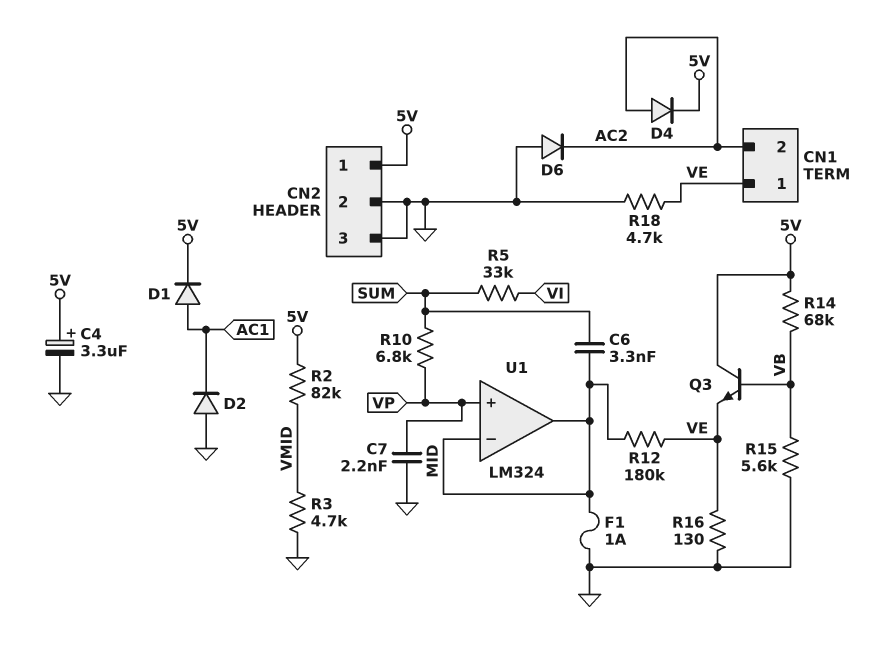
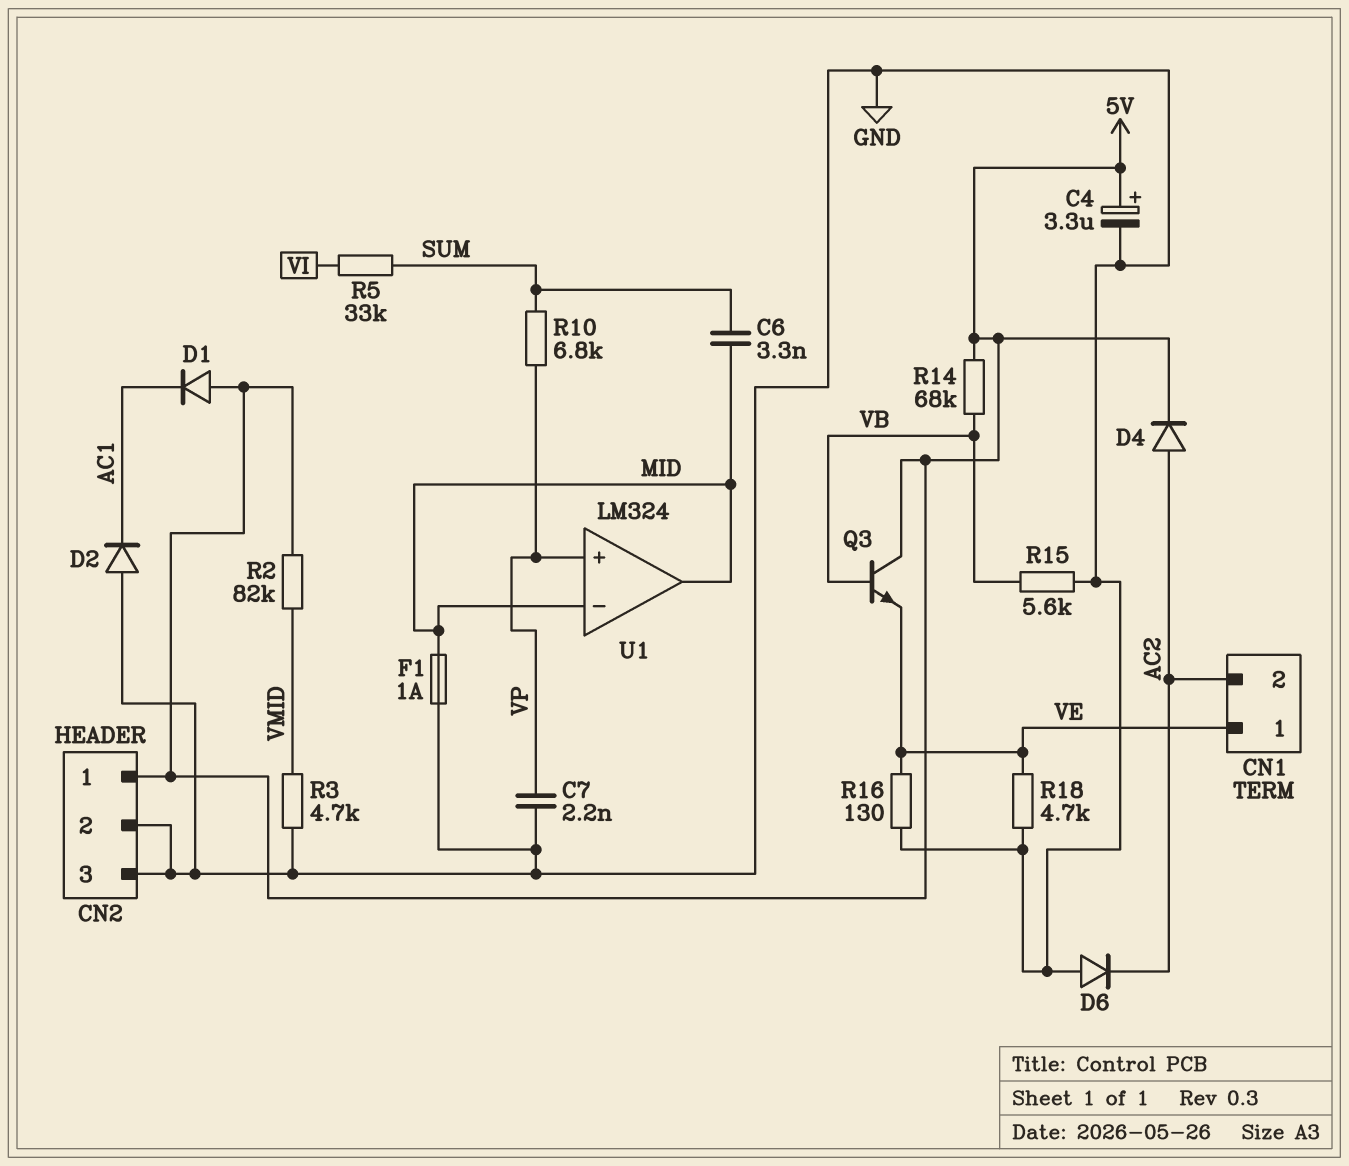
D1: diode (A AC1, K 5V) -> diode (A 5V, K AC1)
R12: 180k (MID, VE) -> none

